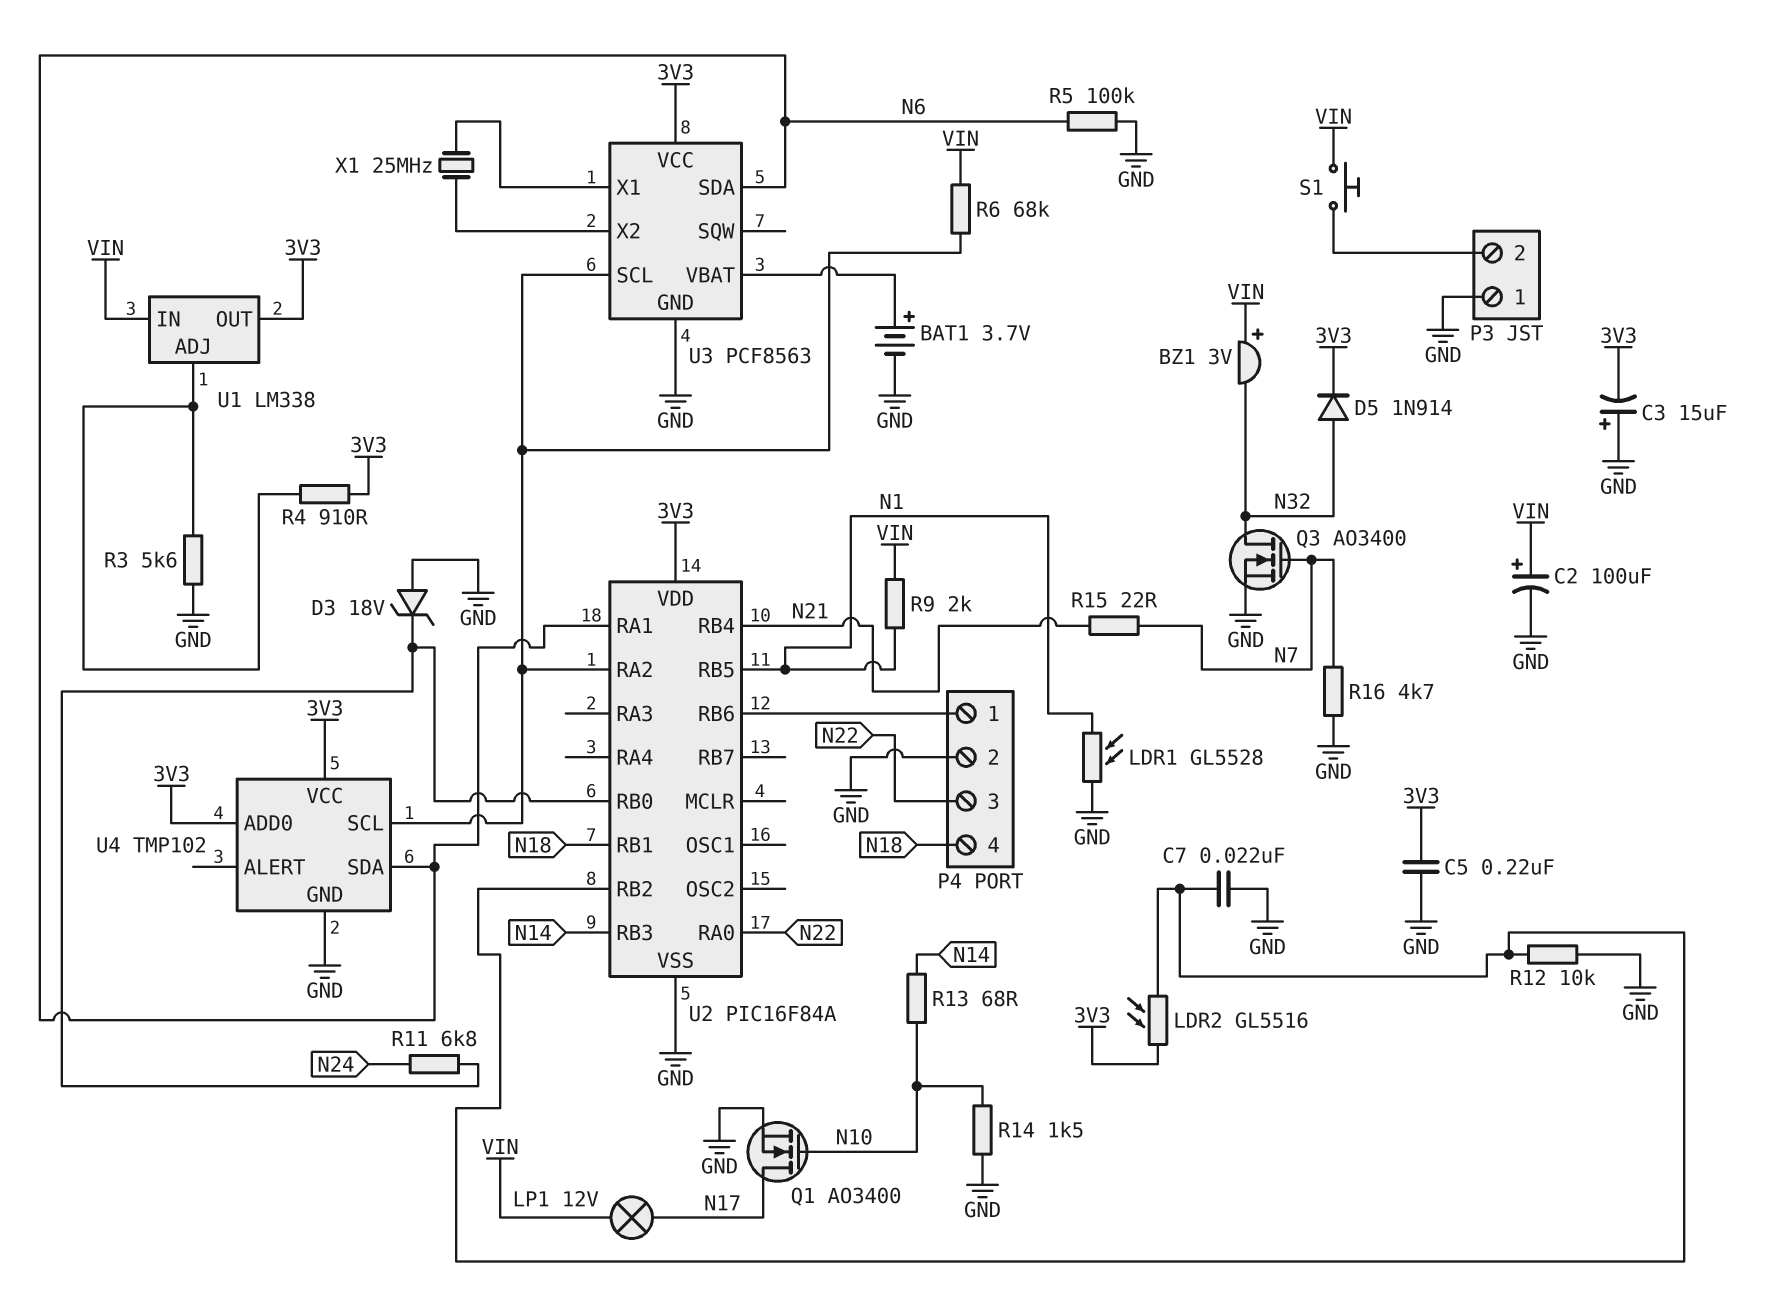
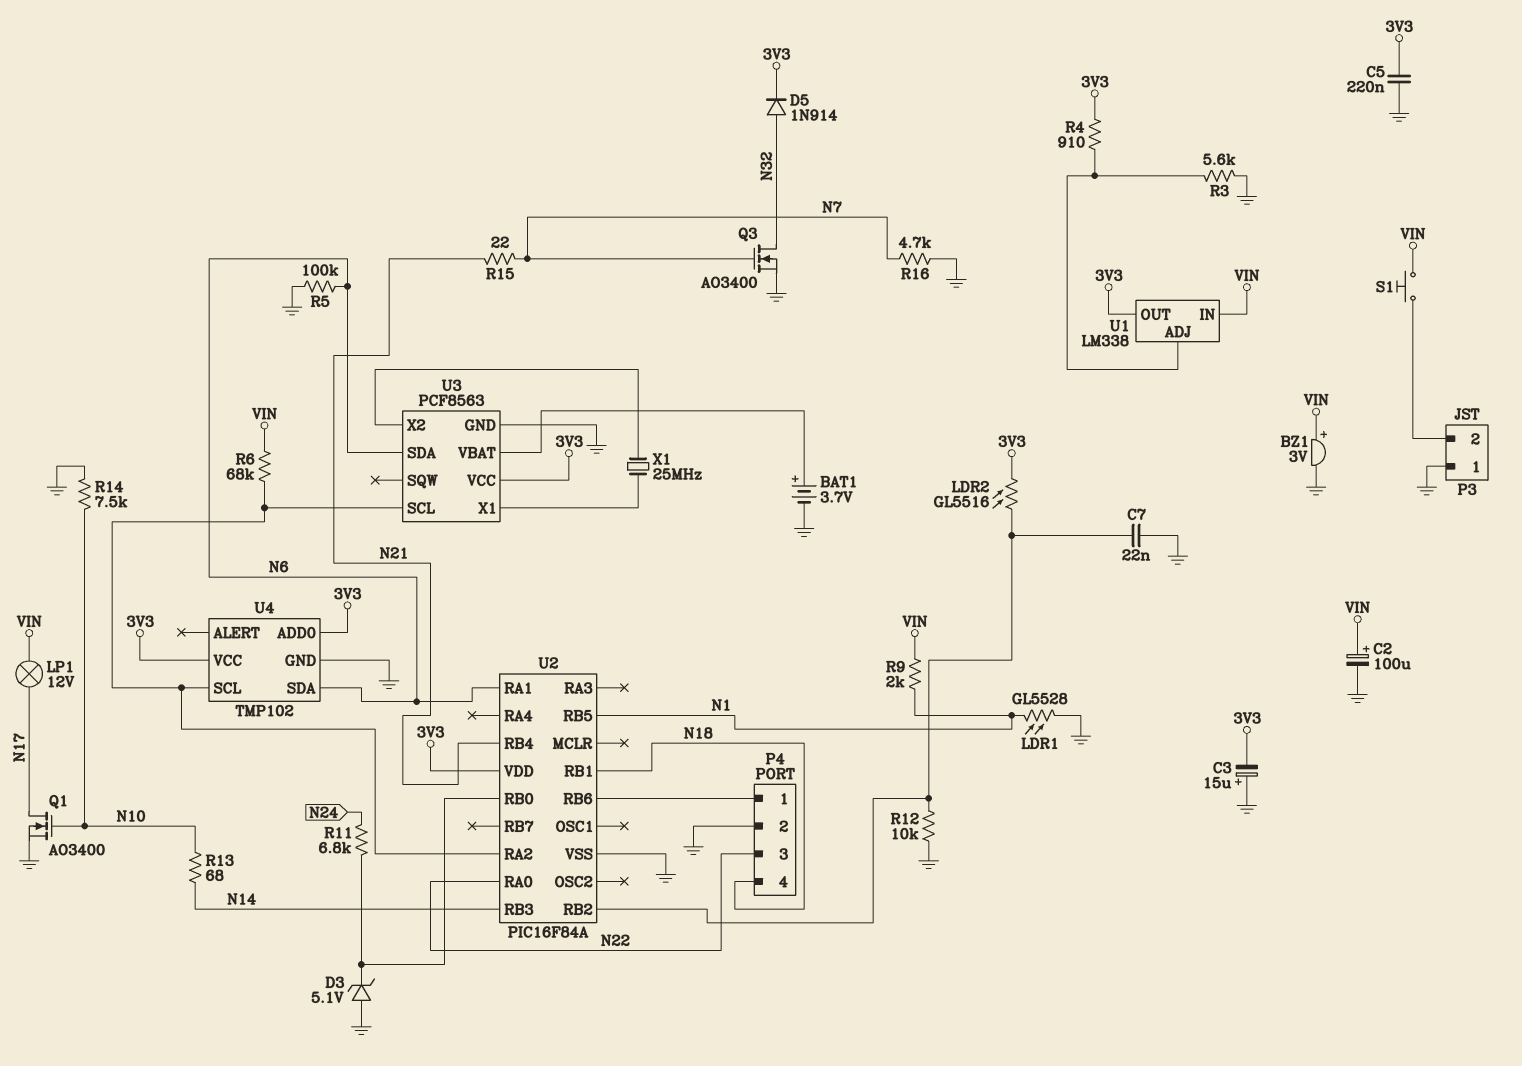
BZ1: buzzer 3V (plus VIN, minus N32) -> buzzer 3V (plus VIN, minus GND)
D3: zener 18V (A GND, K U2/RB0) -> zener 5.1V (A GND, K U2/RB0)
R14: 1.5k (GND, N10) -> 7.5k (GND, N10)

